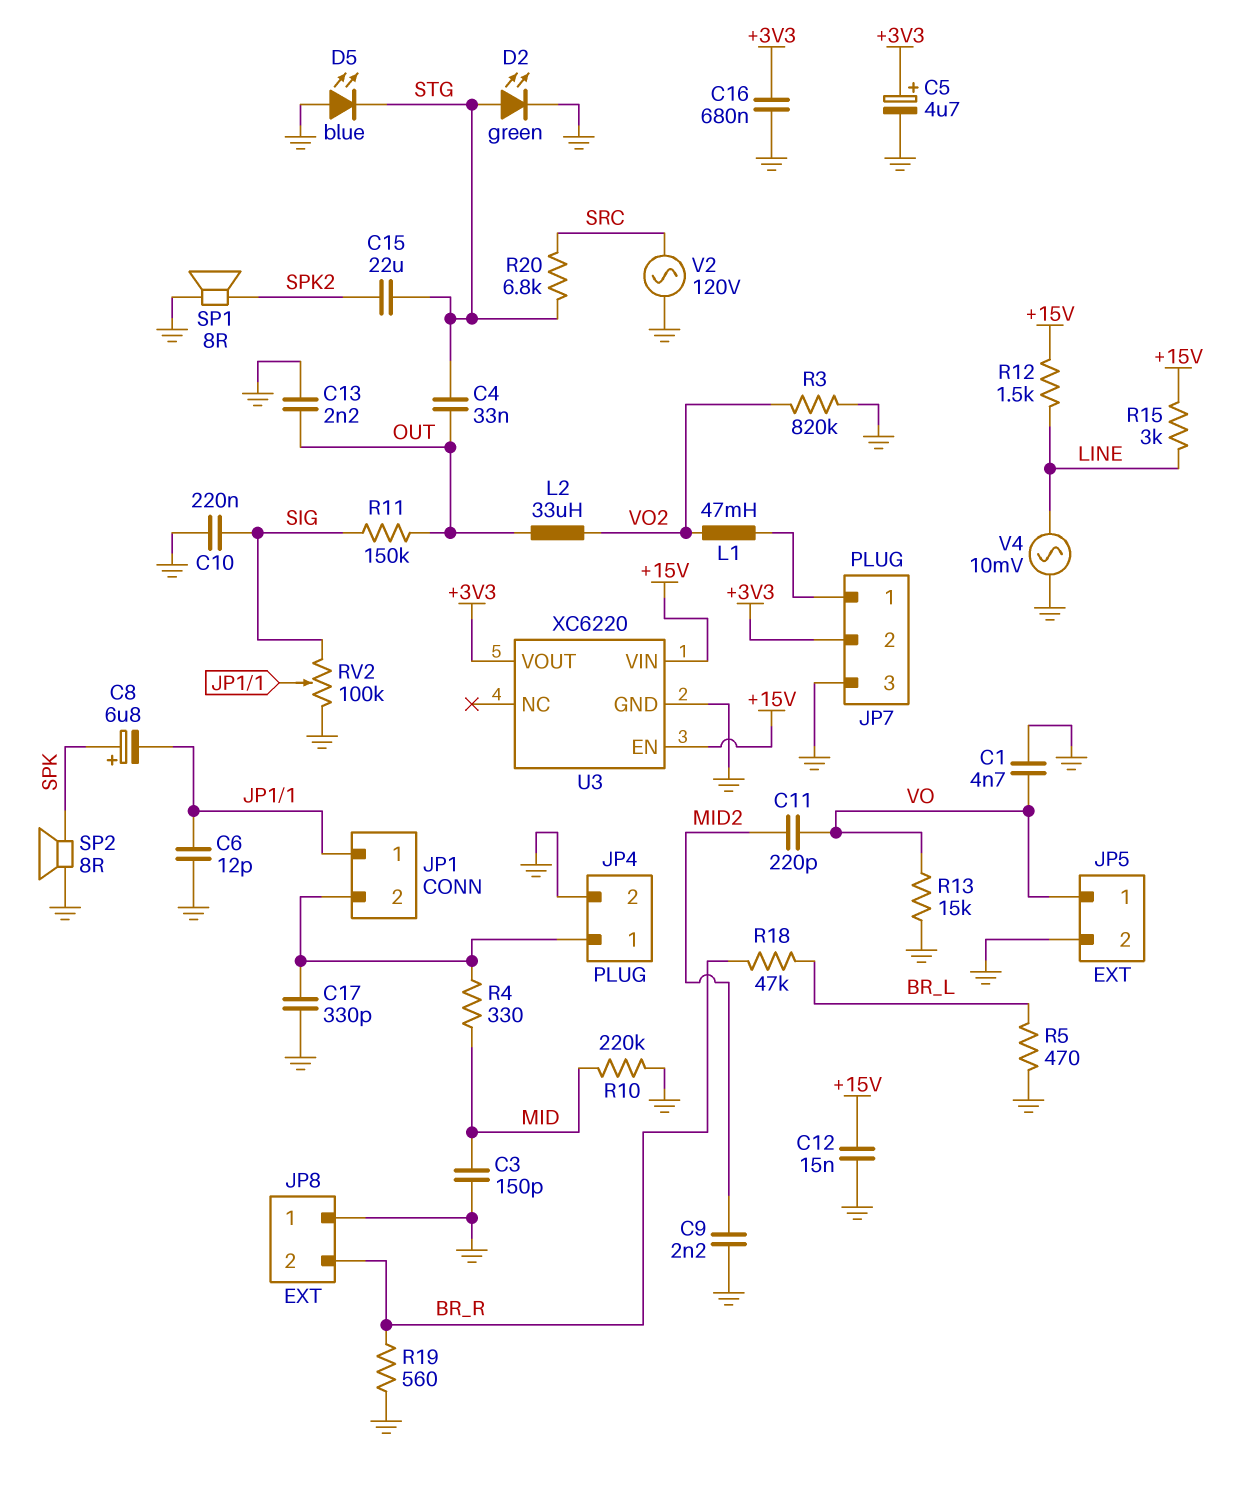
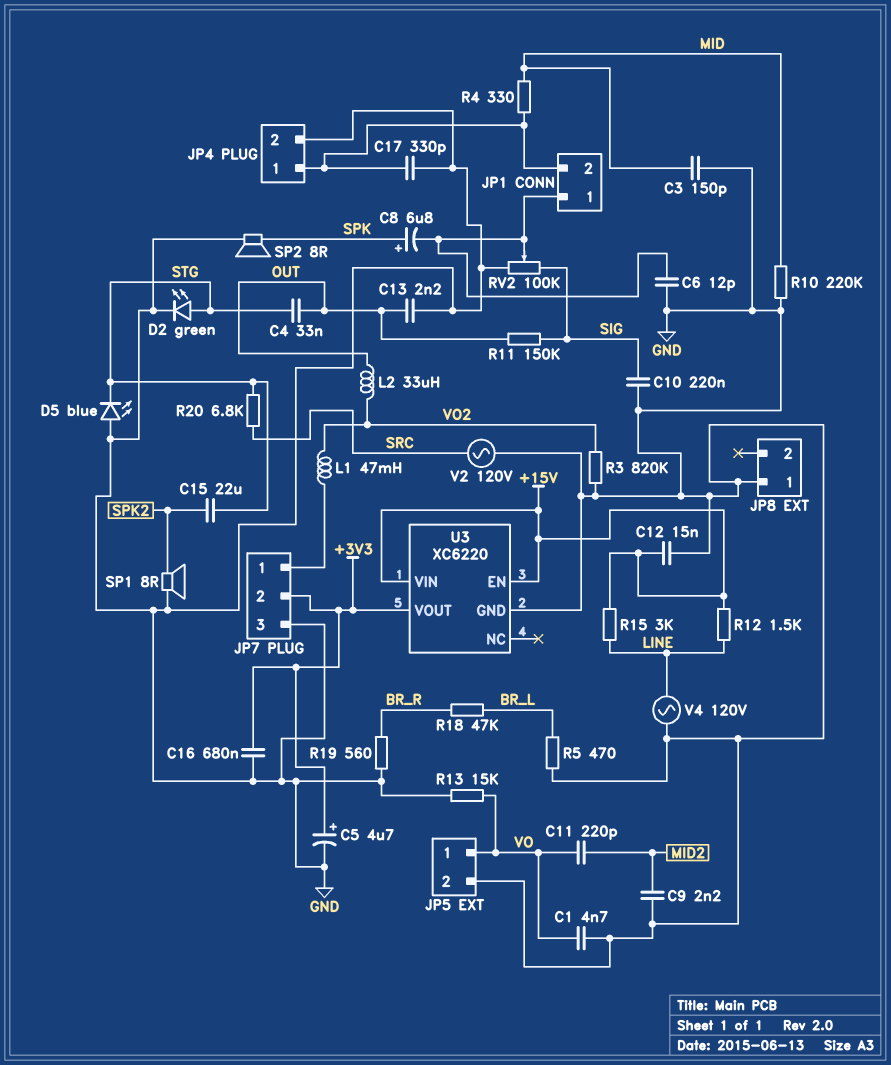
JP8 pin 2: BR_R -> none
V4: AC 10mV (GND, LINE) -> AC 120V (GND, LINE)

